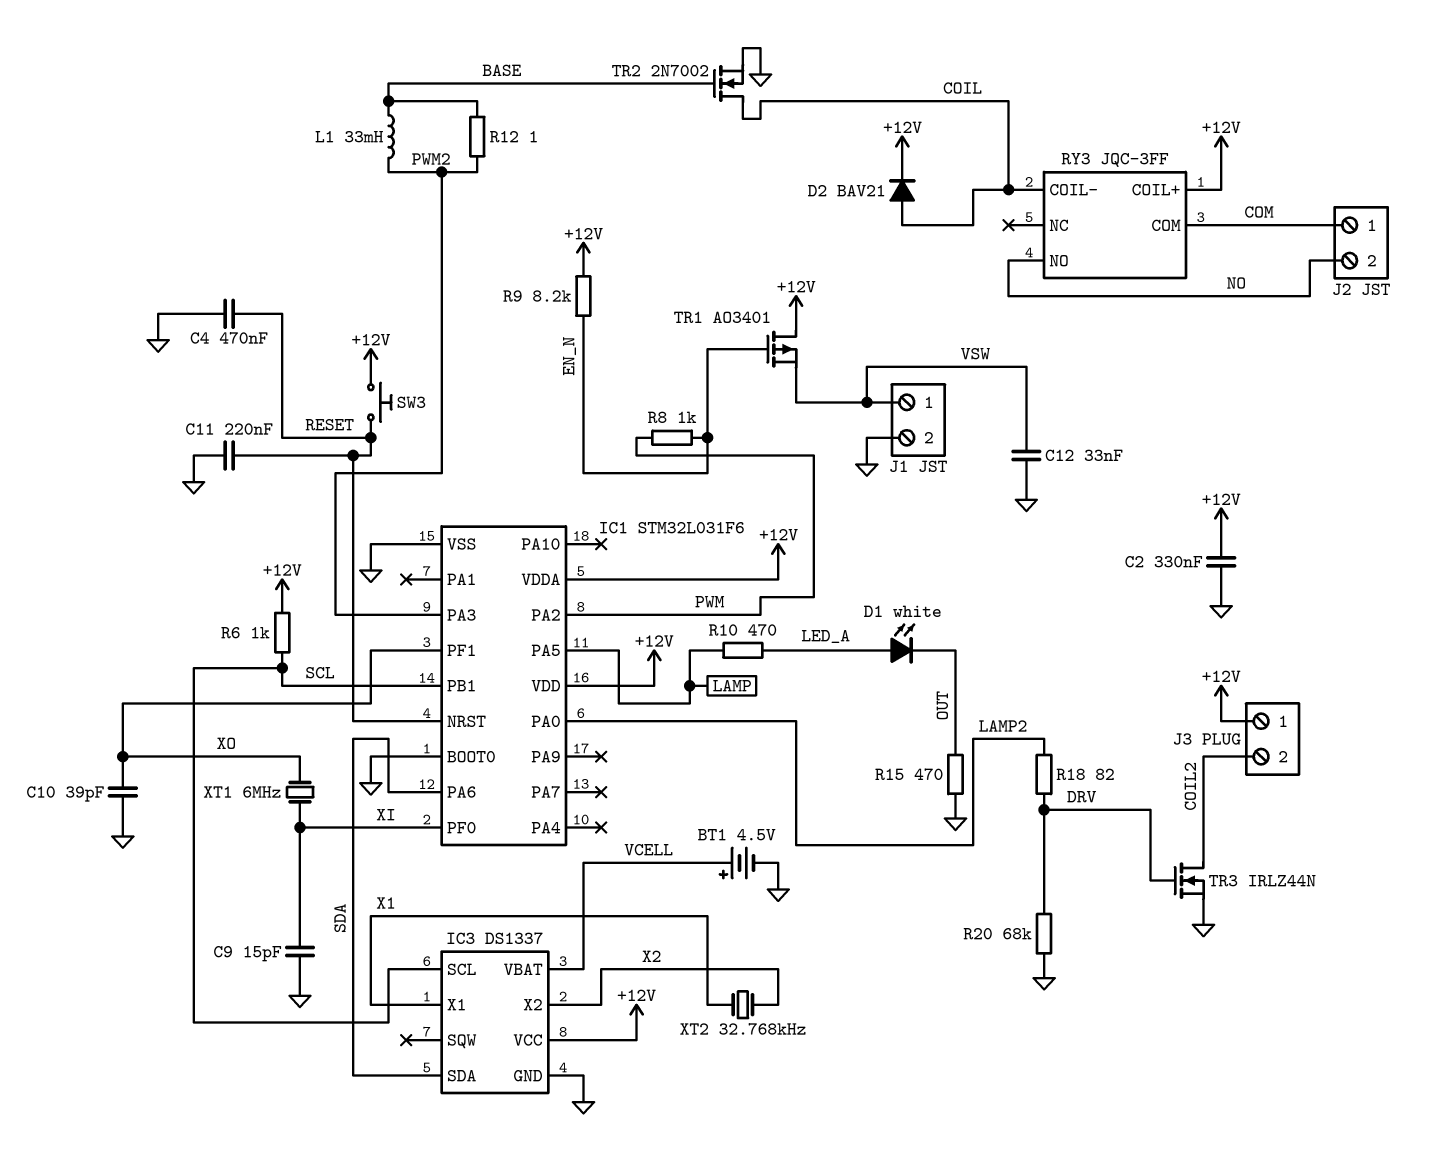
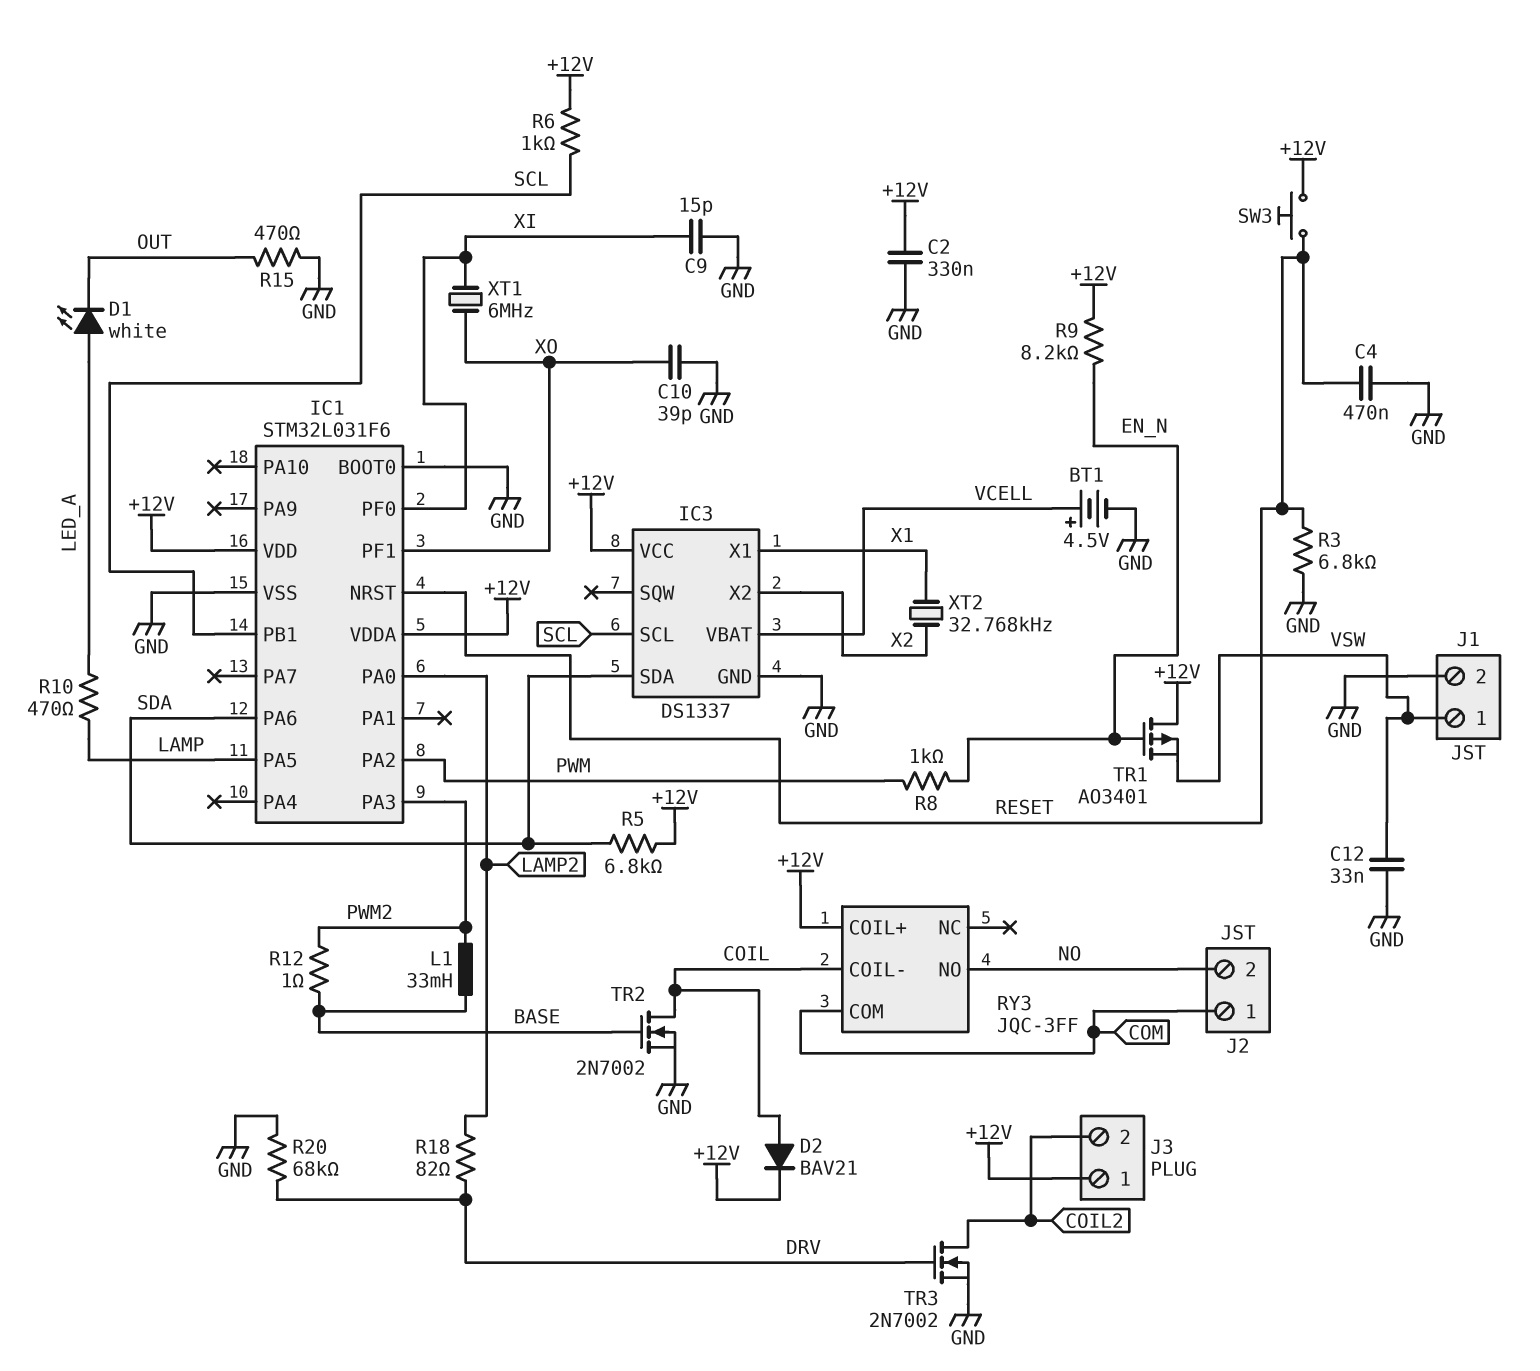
C11: 220nF (GND, RESET) -> none
R3: none -> 6.8k (GND, RESET)
R5: none -> 6.8k (+12V, SDA)
TR3: NMOS IRLZ44N (G DRV, D COIL2, S GND) -> NMOS 2N7002 (G DRV, D COIL2, S GND)

